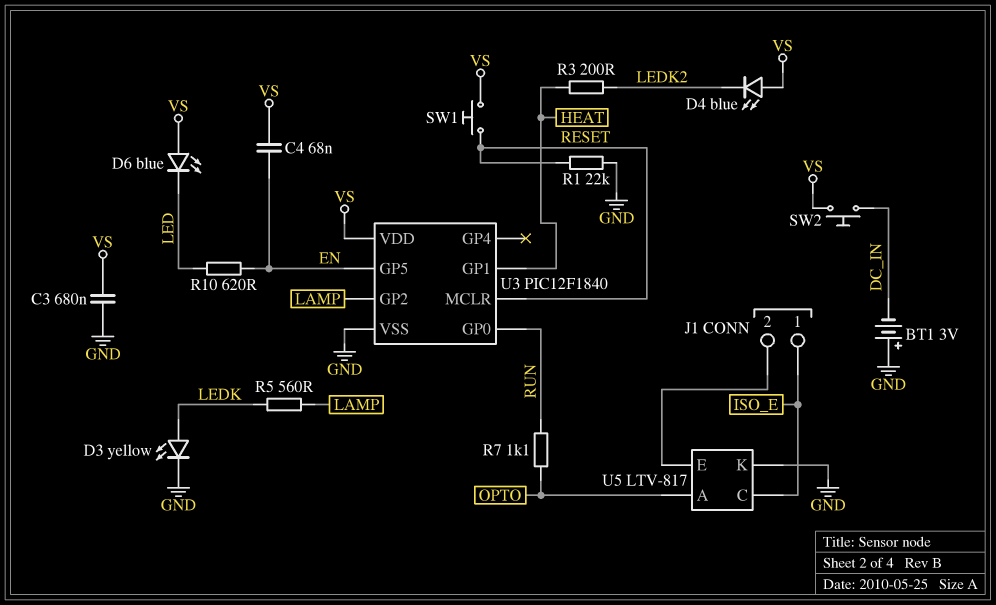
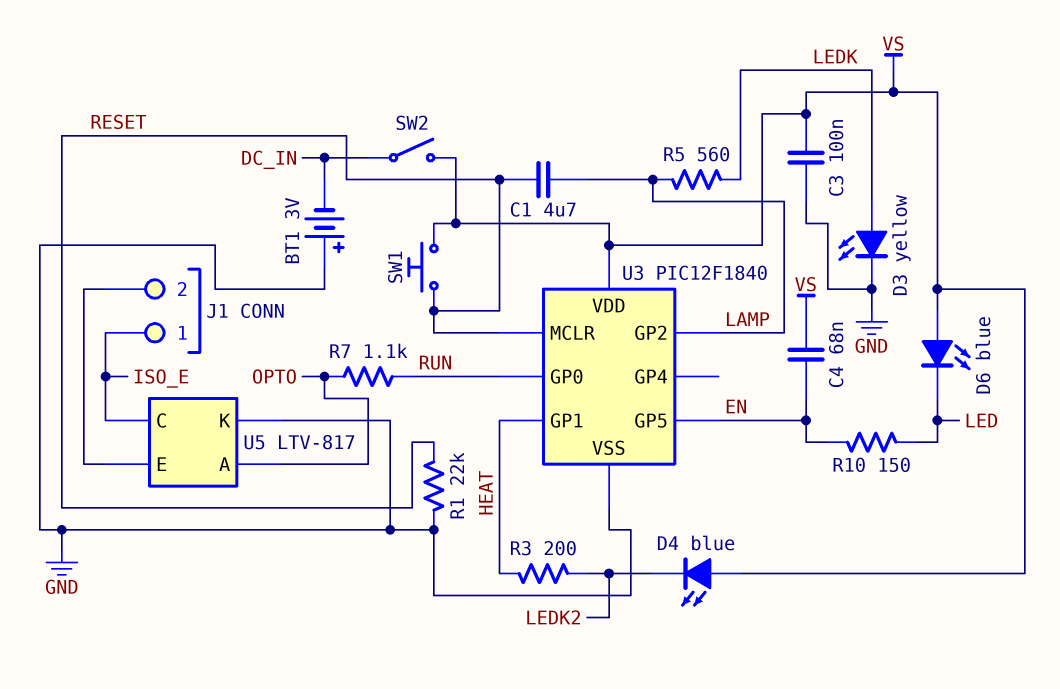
C1: none -> 4.7uF (LAMP, RESET)
C3: 680nF (GND, VS) -> 100nF (GND, VS)
R10: 620 (EN, LED) -> 150 (EN, LED)
SW2: button (DC_IN, VS) -> switch (DC_IN, VS)

